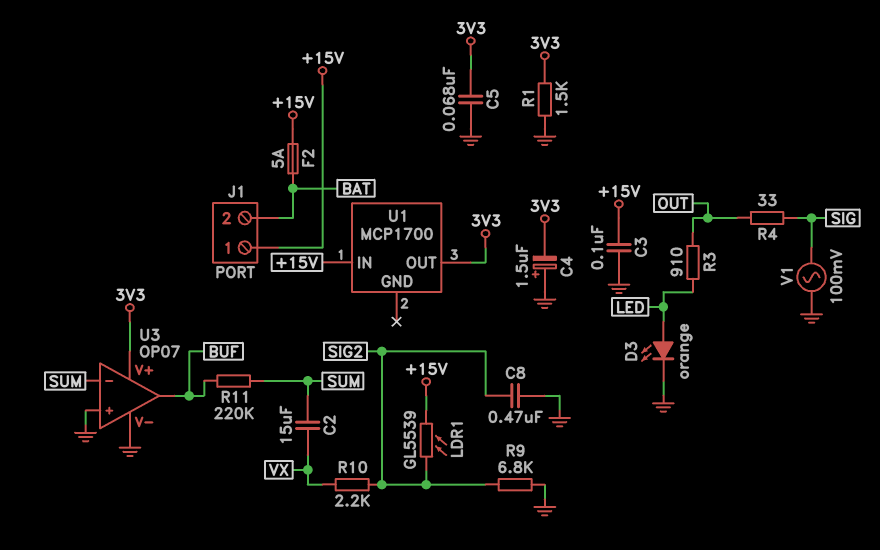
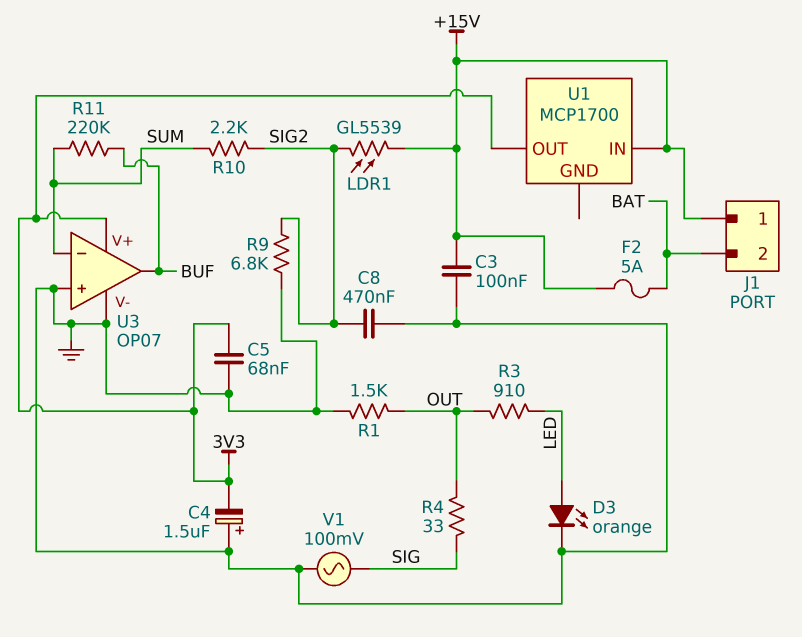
C2: 15uF (SUM, VX) -> none
R1: 1.5k (3V3, GND) -> 1.5k (GND, OUT)
R10: 2.2k (SIG2, VX) -> 2.2k (SIG2, SUM)

